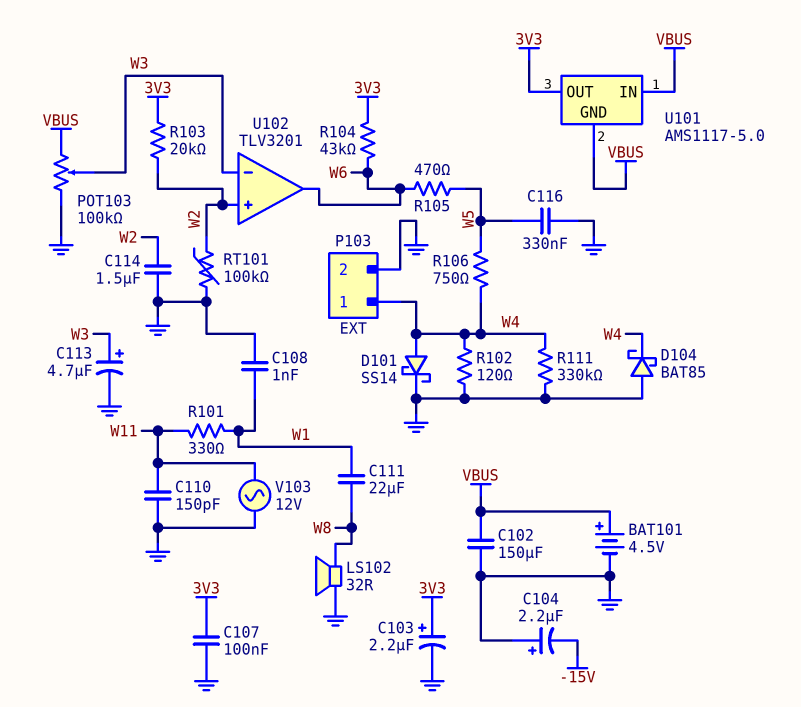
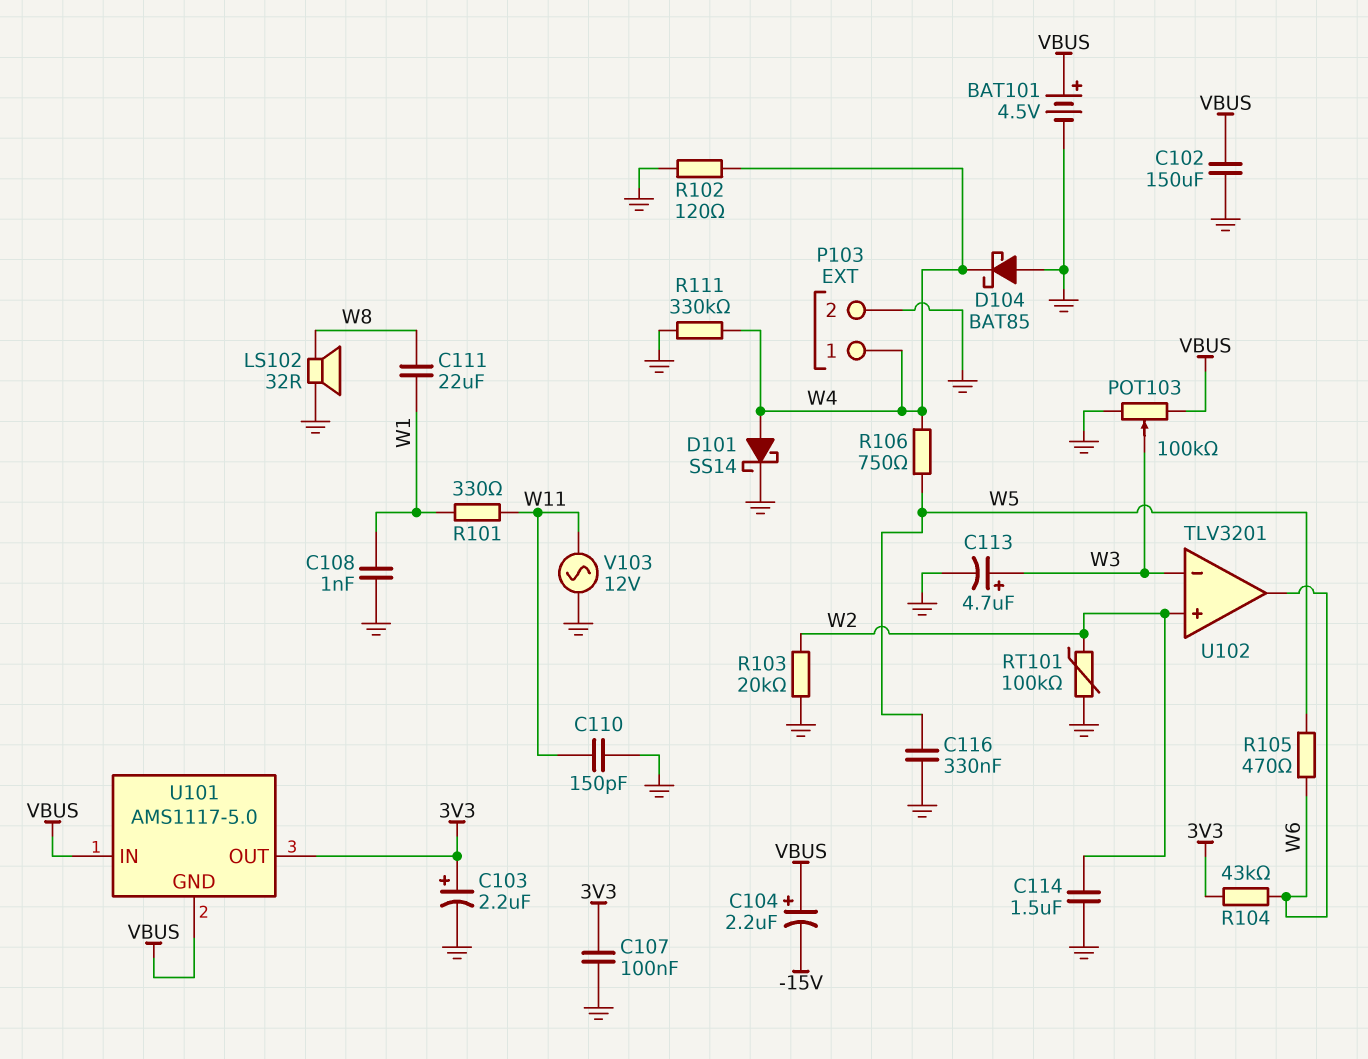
C104: 2.2uF (plus GND, minus -15V) -> 2.2uF (plus VBUS, minus -15V)
R103: 20k (3V3, W2) -> 20k (GND, W2)

